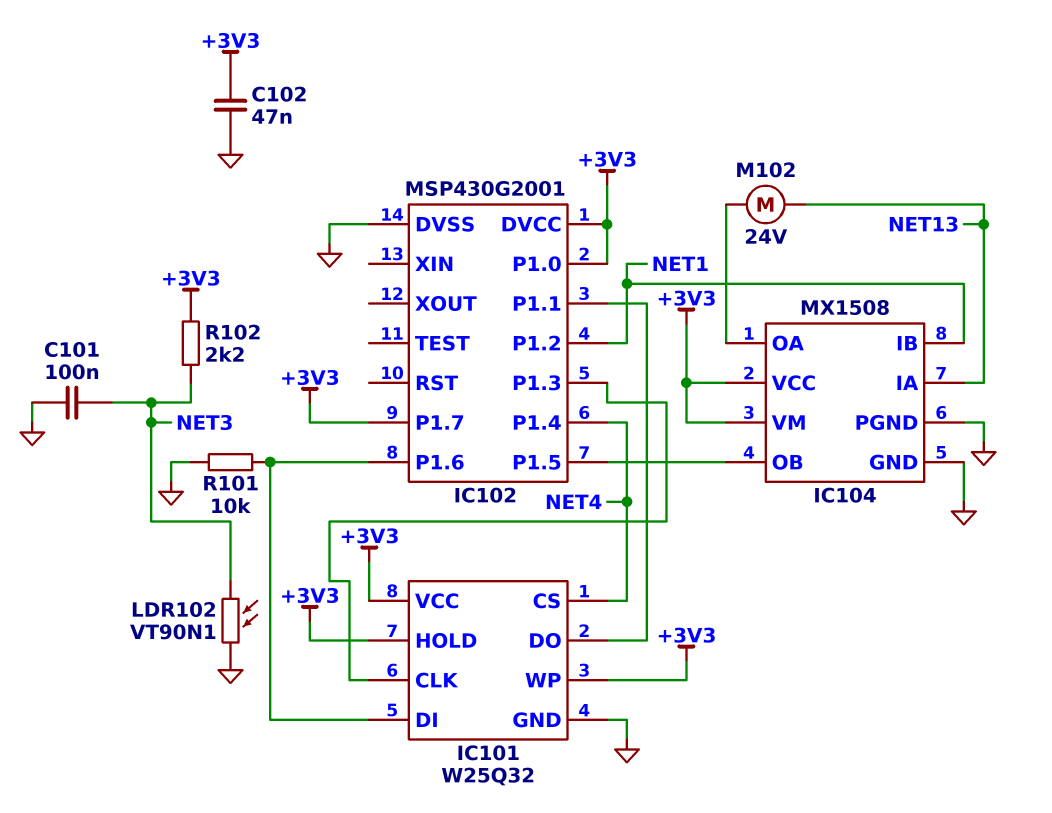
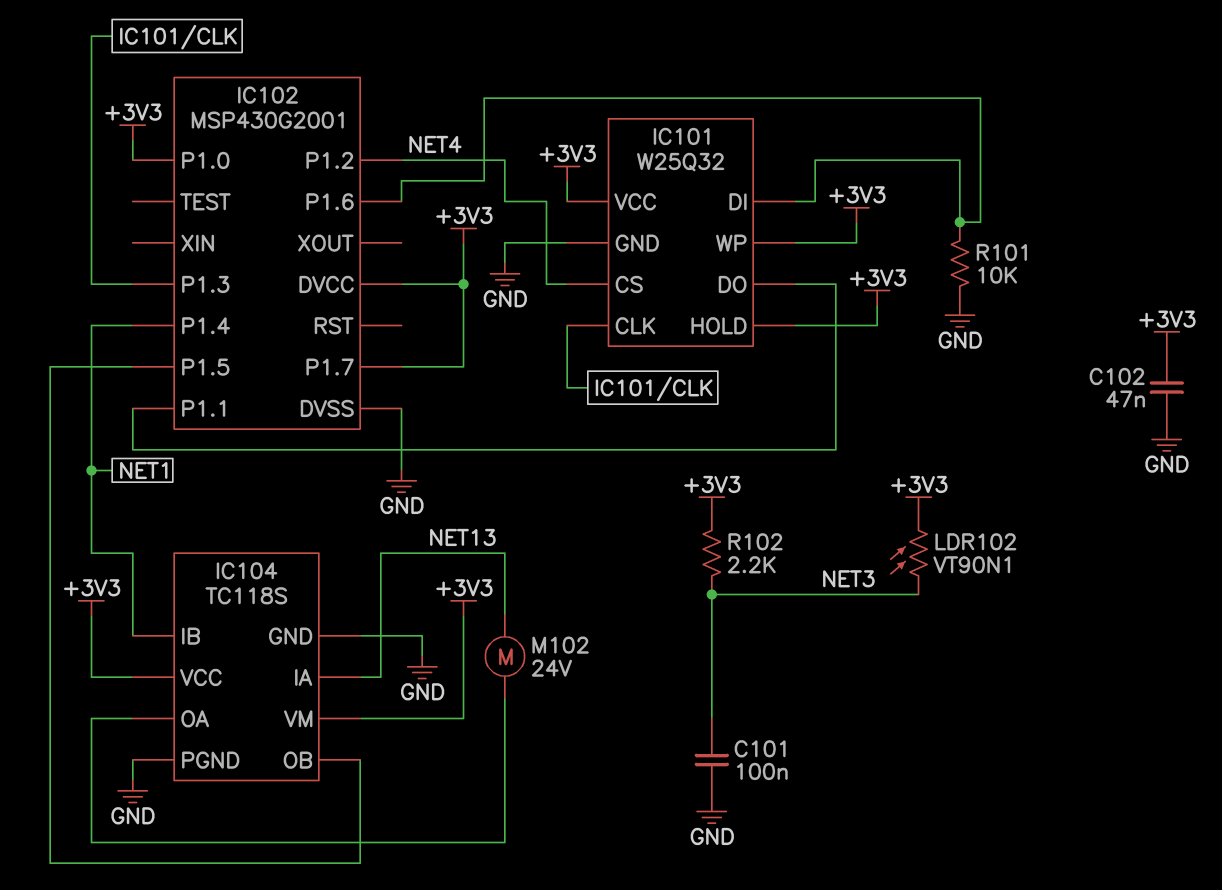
IC102 pin P1.2: NET1 -> NET4
IC102 pin P1.4: NET4 -> NET1
IC104: MX1508 -> TC118S
LDR102: VT90N1 (GND, NET3) -> VT90N1 (+3V3, NET3)

